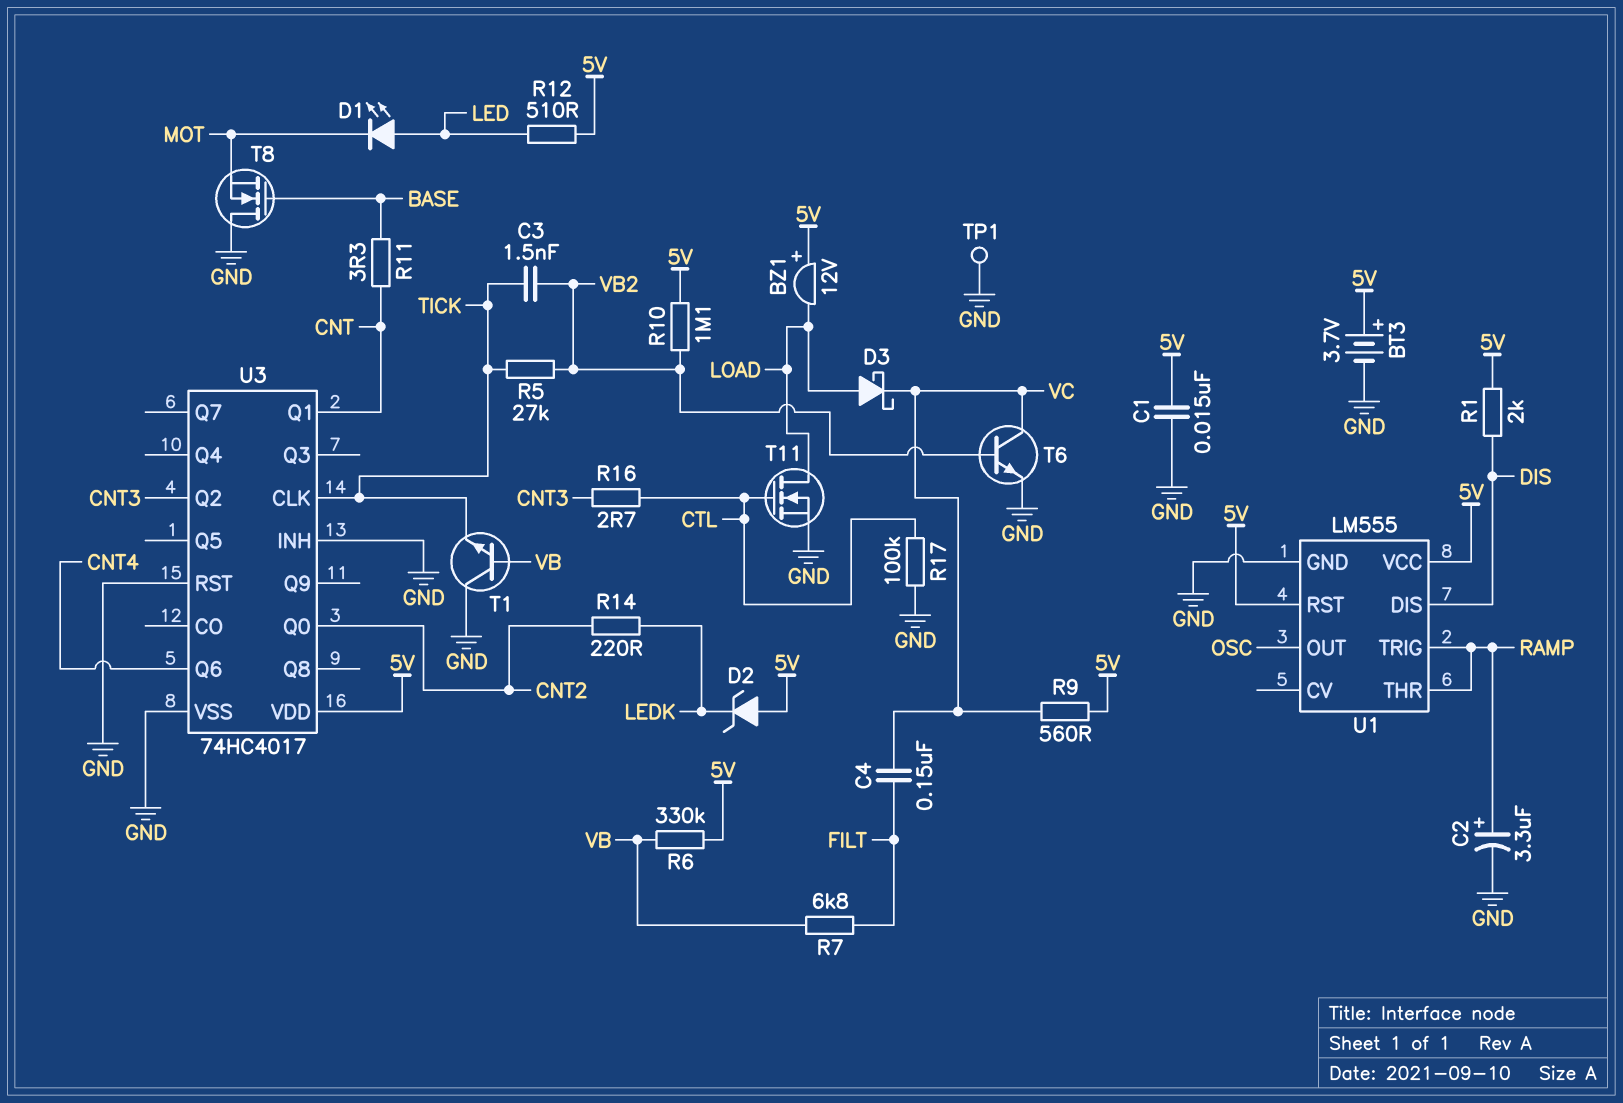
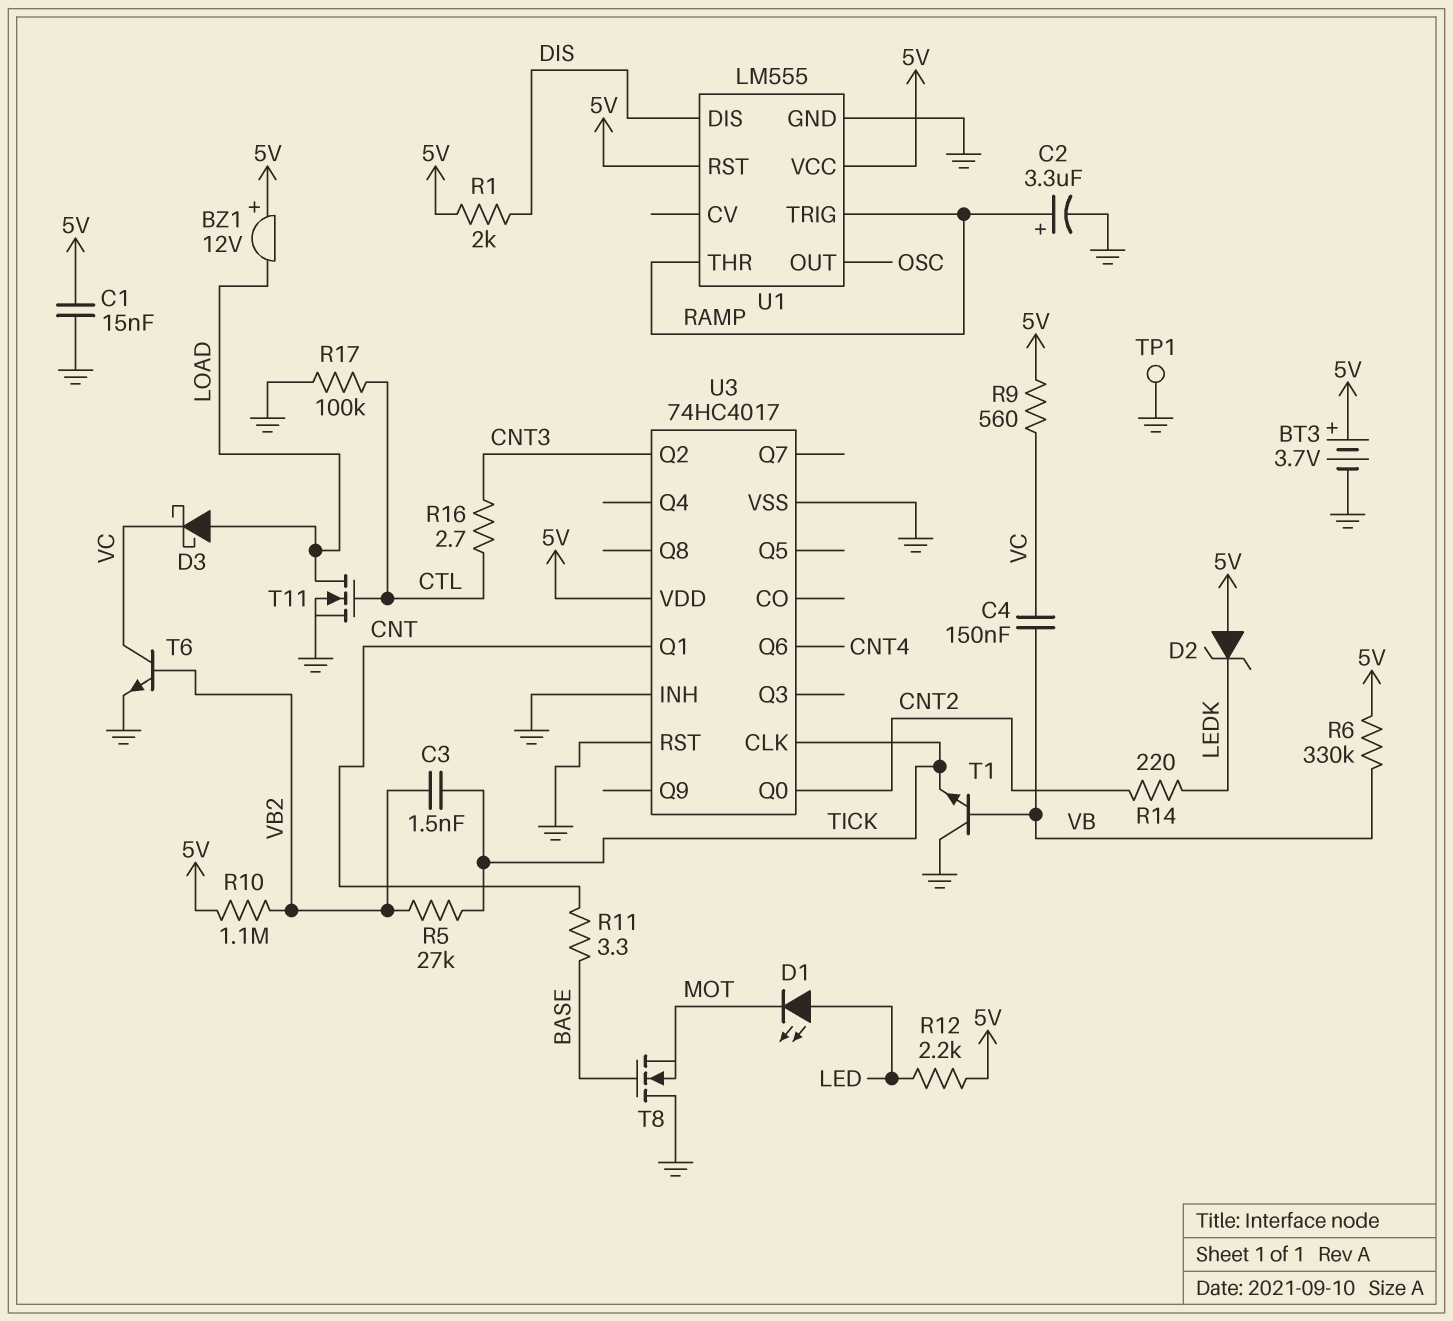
C4: 150nF (FILT, VC) -> 150nF (VB, VC)
R7: 6.8k (FILT, VB) -> none
R12: 510 (5V, LED) -> 2.2k (5V, LED)

